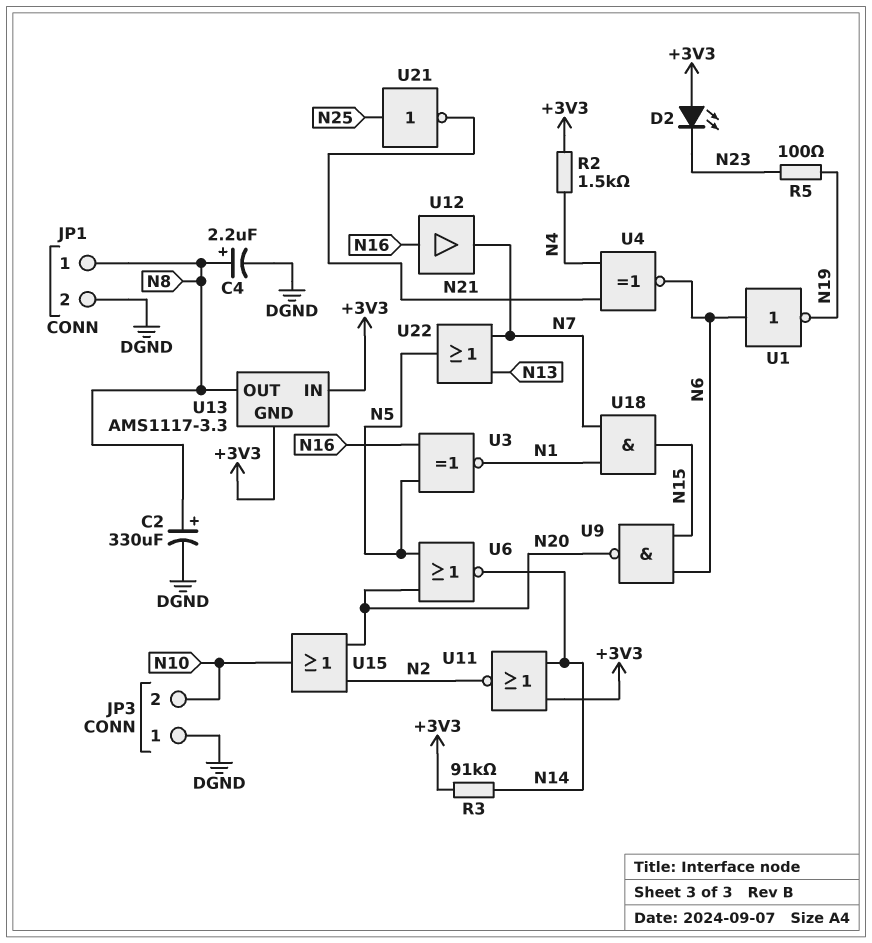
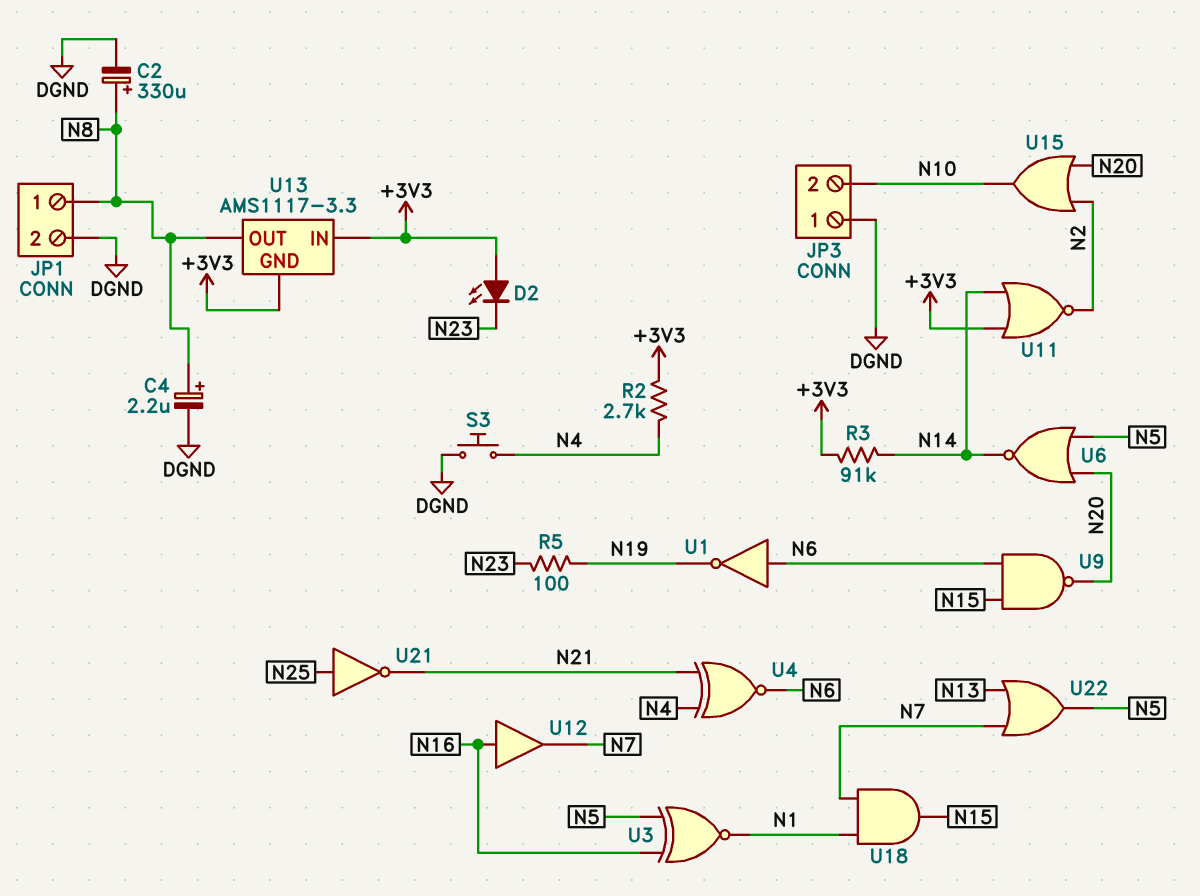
R2: 1.5k (+3V3, N4) -> 2.7k (+3V3, N4)
S3: none -> button (DGND, N4)

